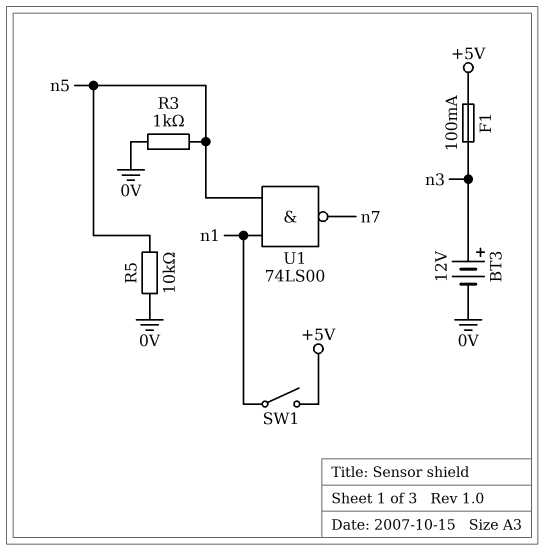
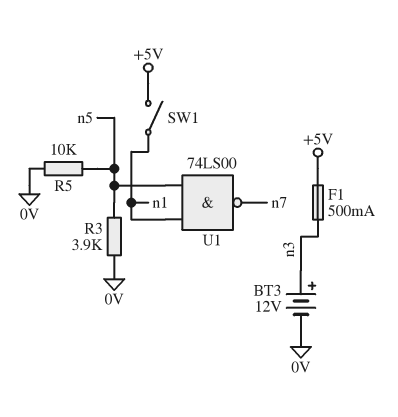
F1: 100mA (+5V, n3) -> 500mA (+5V, n3)
R3: 1k (0V, n5) -> 3.9k (0V, n5)

